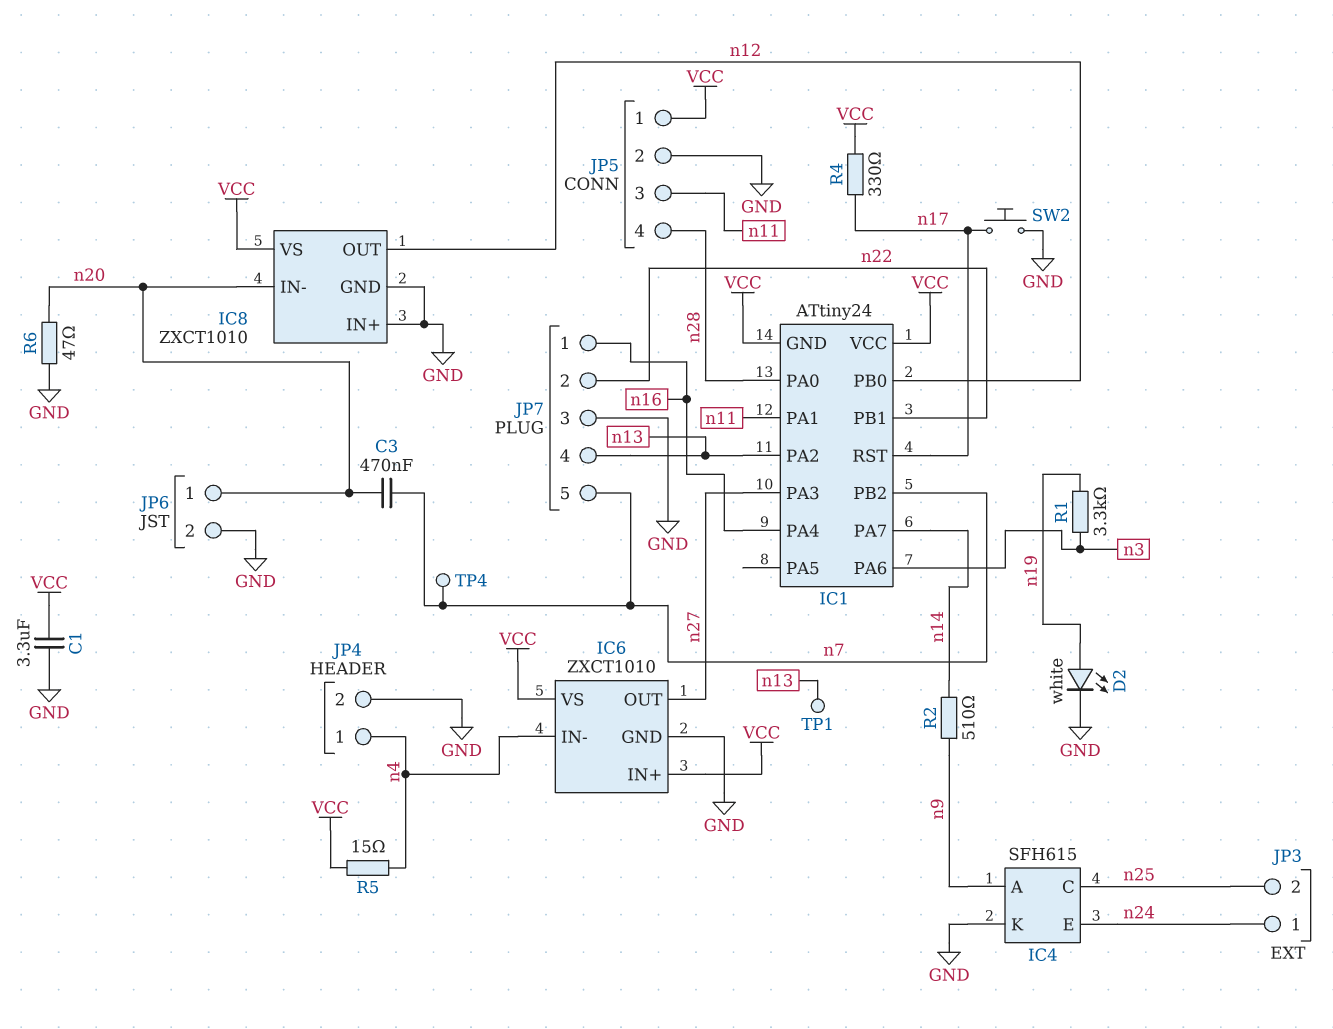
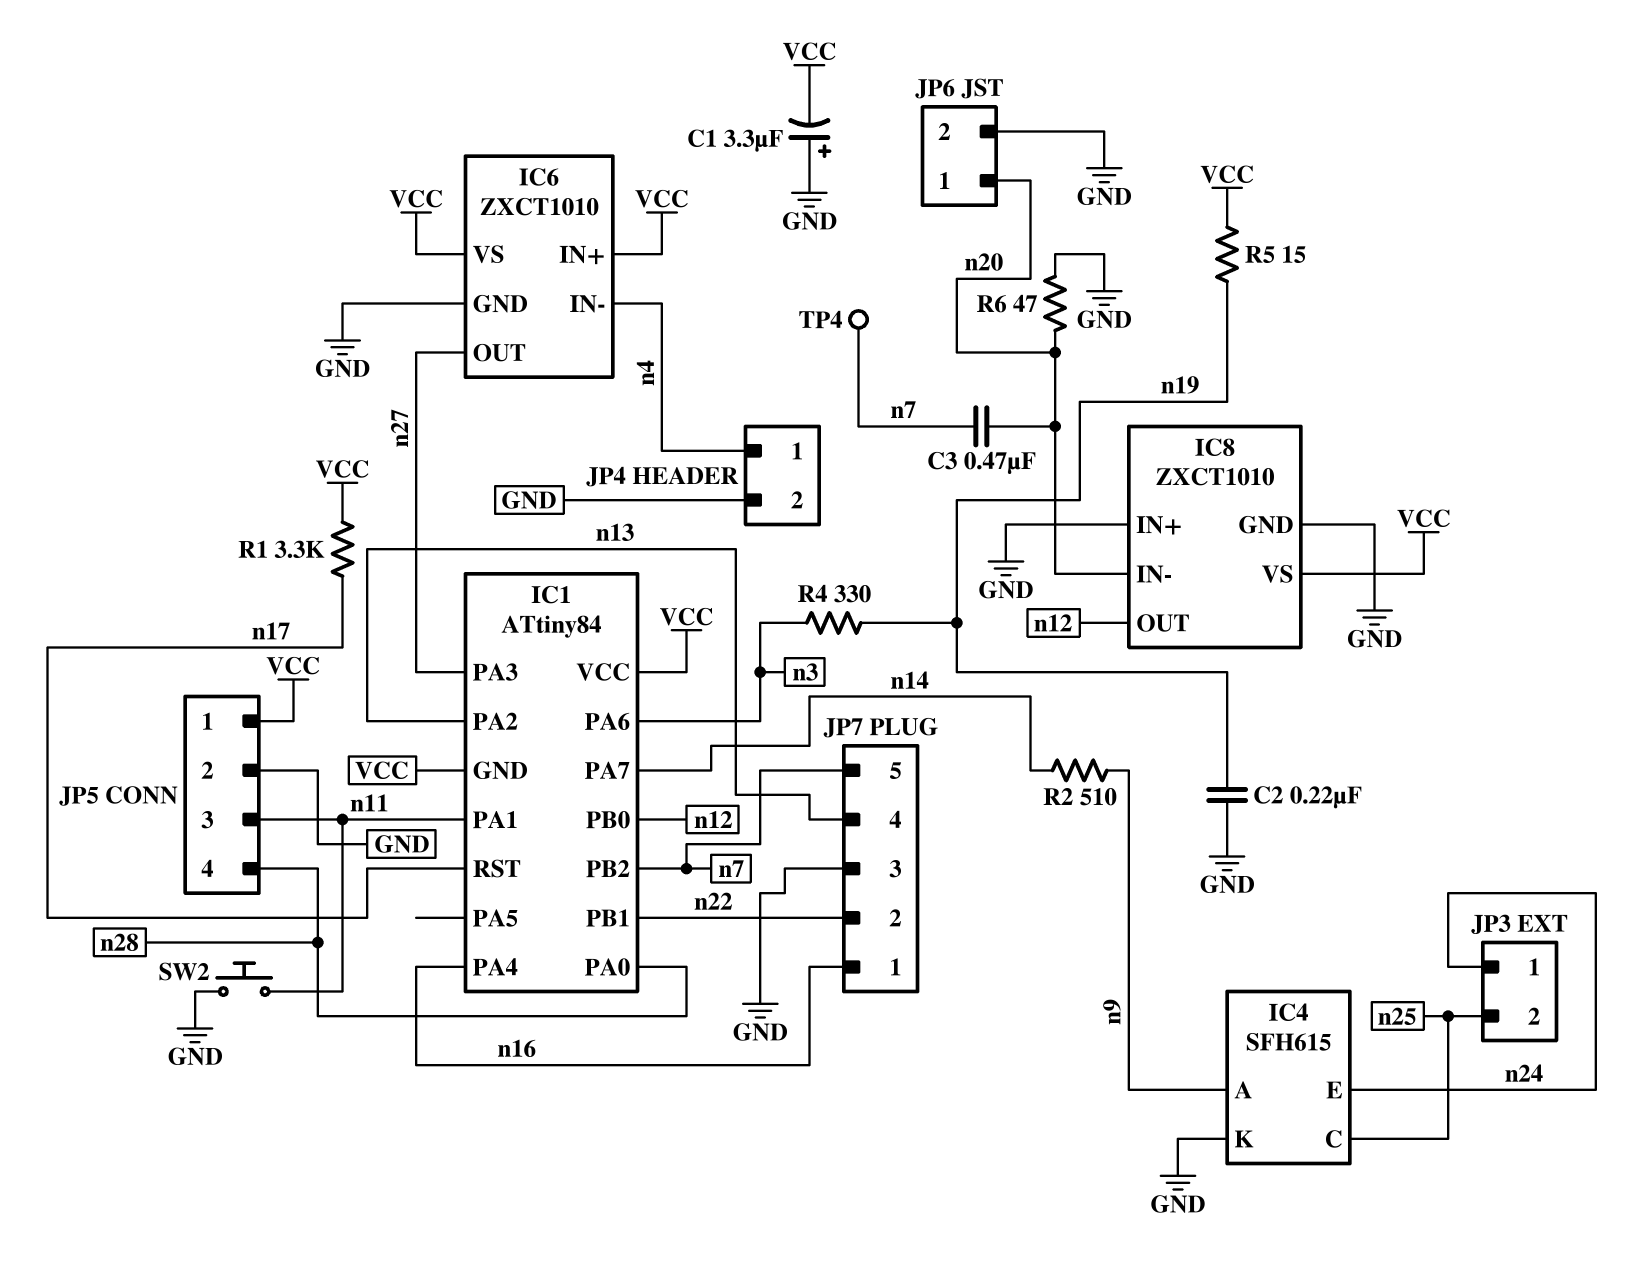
C1: 3.3uF (GND, VCC) -> 3.3uF (plus GND, minus VCC)
C2: none -> 220nF (GND, n19)
D2: LED white (A n19, K GND) -> none
IC1: ATtiny24 -> ATtiny84
R1: 3.3k (n3, n19) -> 3.3k (VCC, n17)
R4: 330 (VCC, n17) -> 330 (n3, n19)
R5: 15 (VCC, n4) -> 15 (VCC, n19)
SW2: button (GND, n17) -> button (GND, n11)
TP1: test point (n13) -> none

